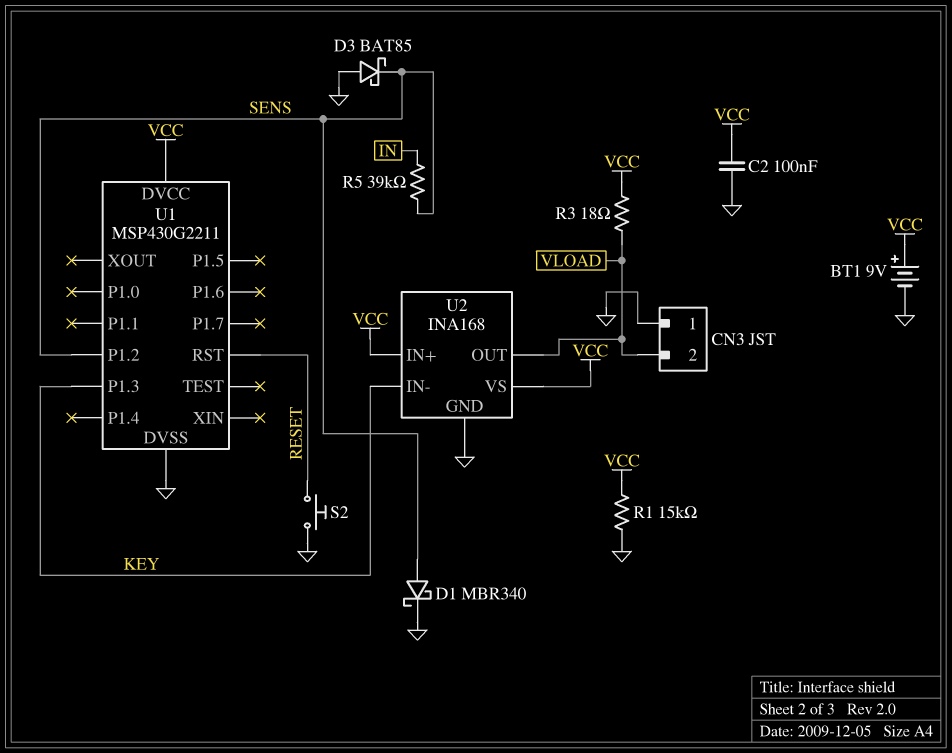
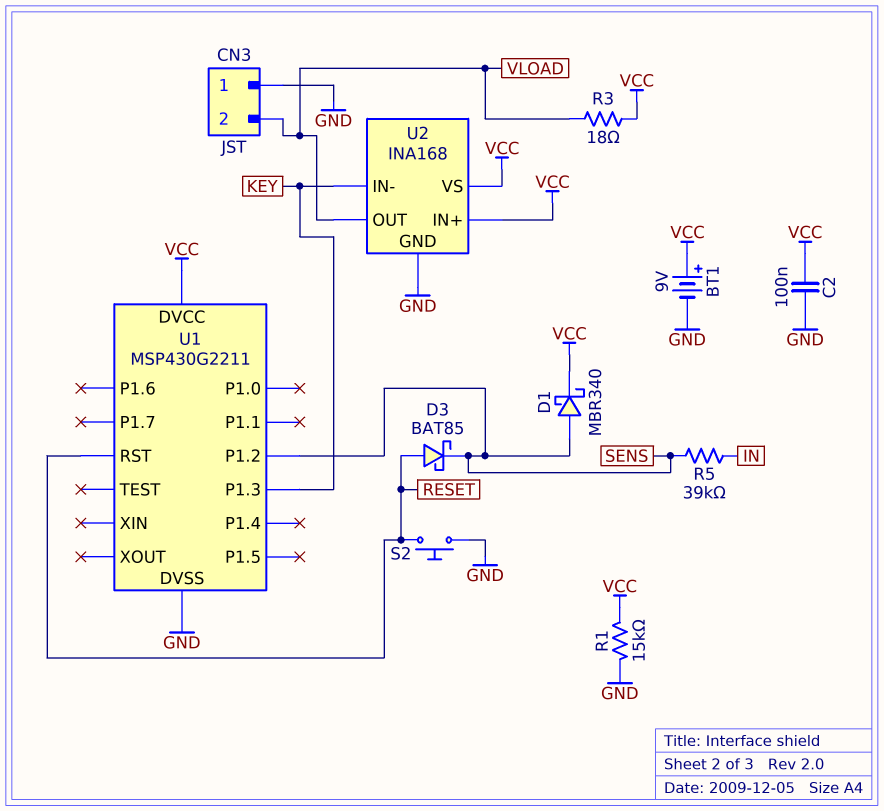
D1: schottky MBR340 (A SENS, K GND) -> schottky MBR340 (A SENS, K VCC)
D3: schottky BAT85 (A GND, K SENS) -> schottky BAT85 (A RESET, K SENS)

